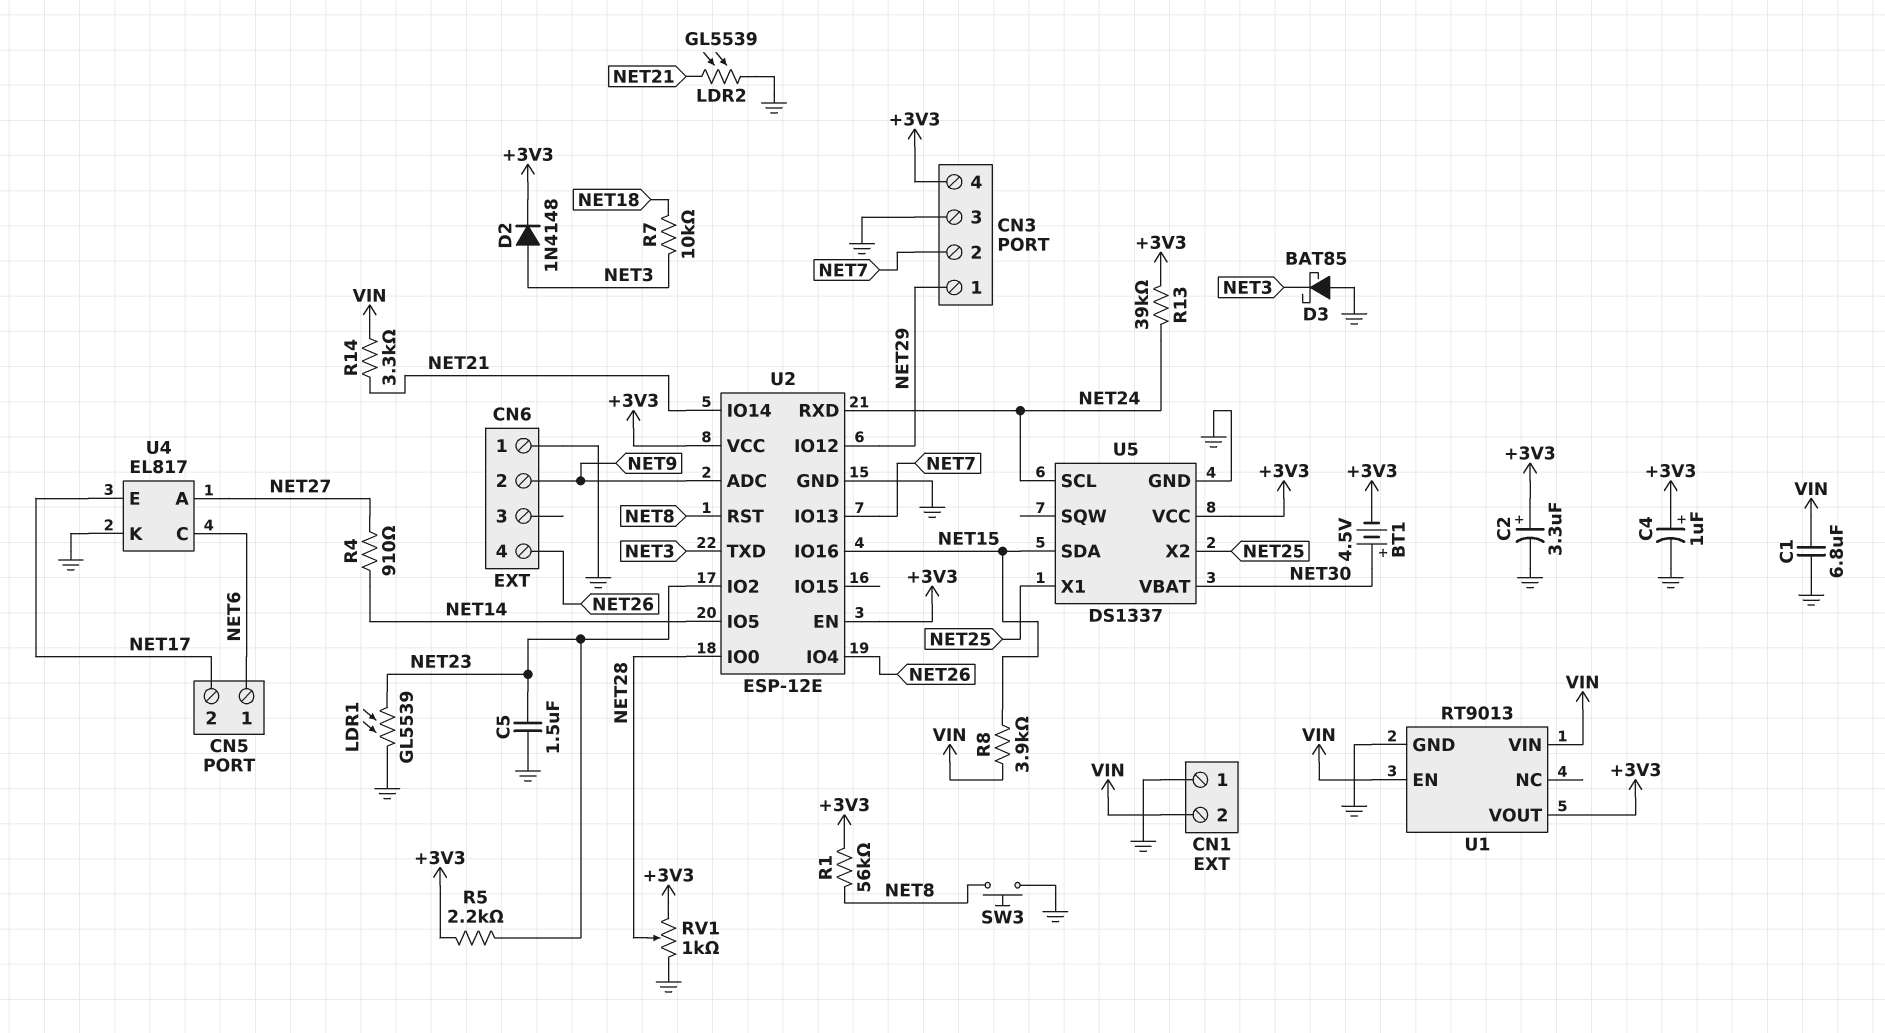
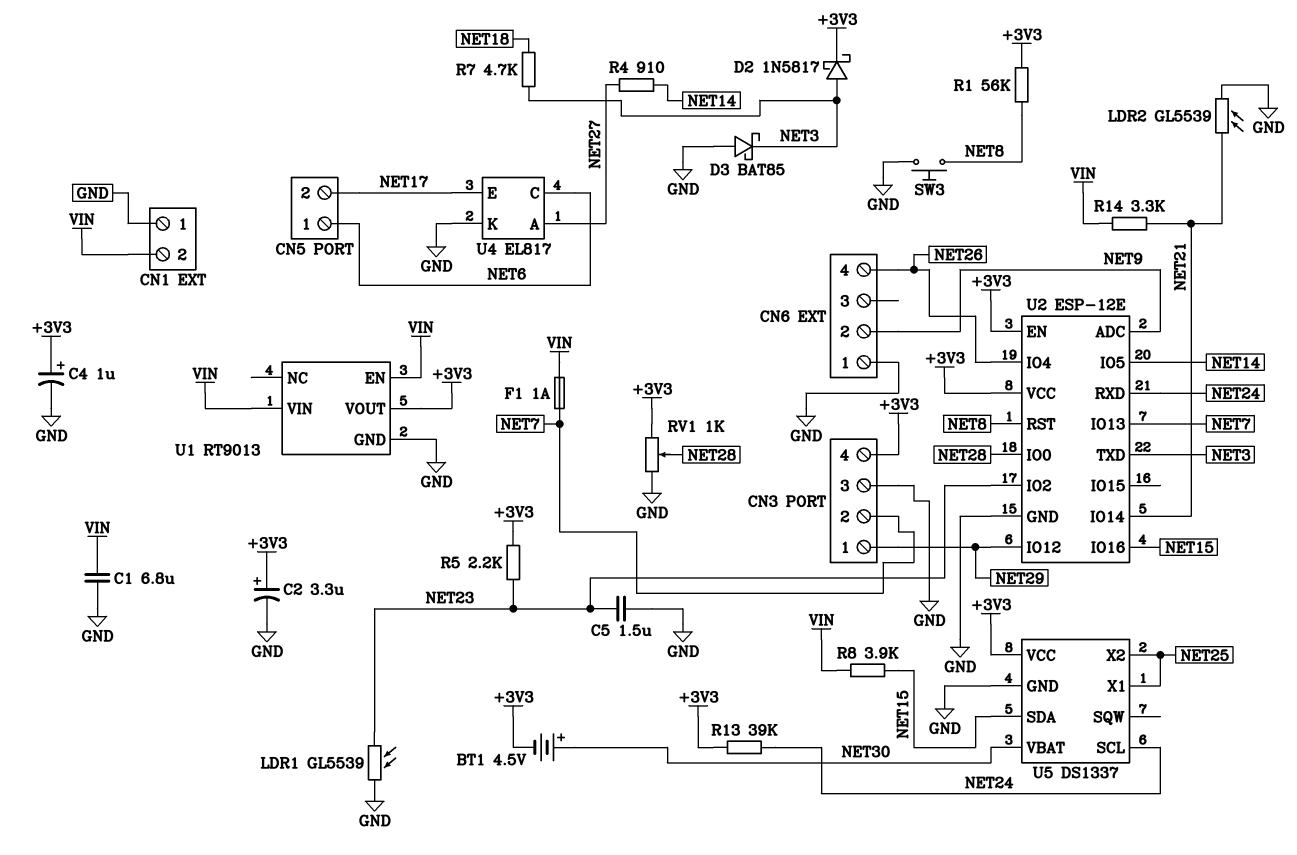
D2: diode 1N4148 (A NET3, K +3V3) -> schottky 1N5817 (A NET3, K +3V3)
F1: none -> 1A (NET7, VIN)
R7: 10k (NET3, NET18) -> 4.7k (NET3, NET18)

